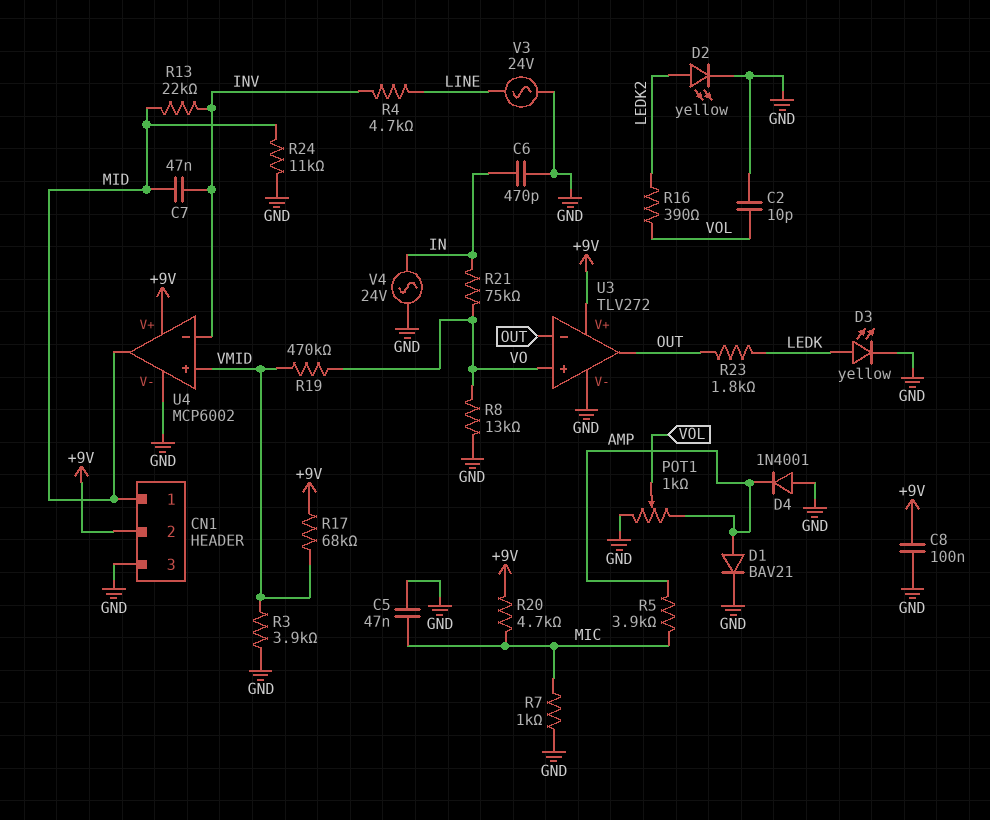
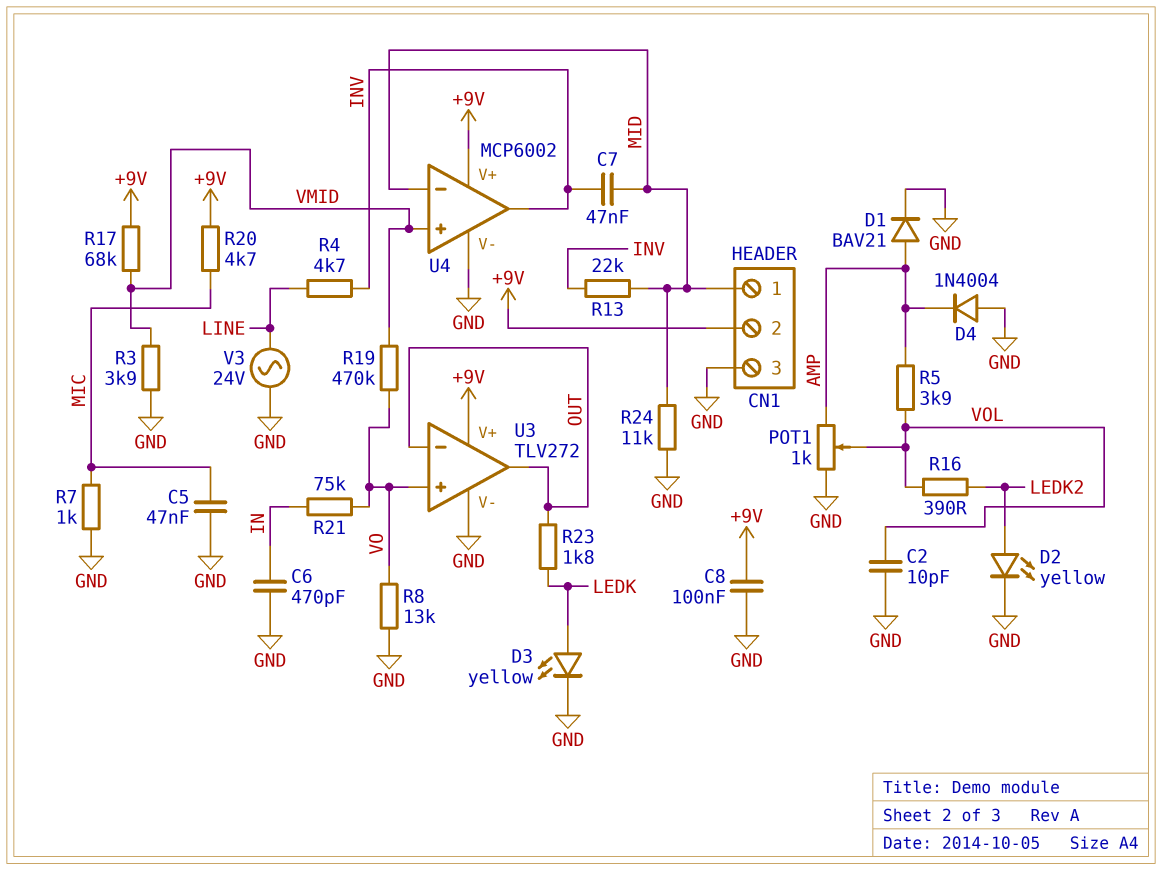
D4: diode 1N4001 (A GND, K AMP) -> diode 1N4004 (A GND, K AMP)
R5: 3.9k (AMP, MIC) -> 3.9k (AMP, VOL)
U4 pin in-: INV -> MID
U4 pin out: MID -> INV
V4: AC 24V (GND, IN) -> none

